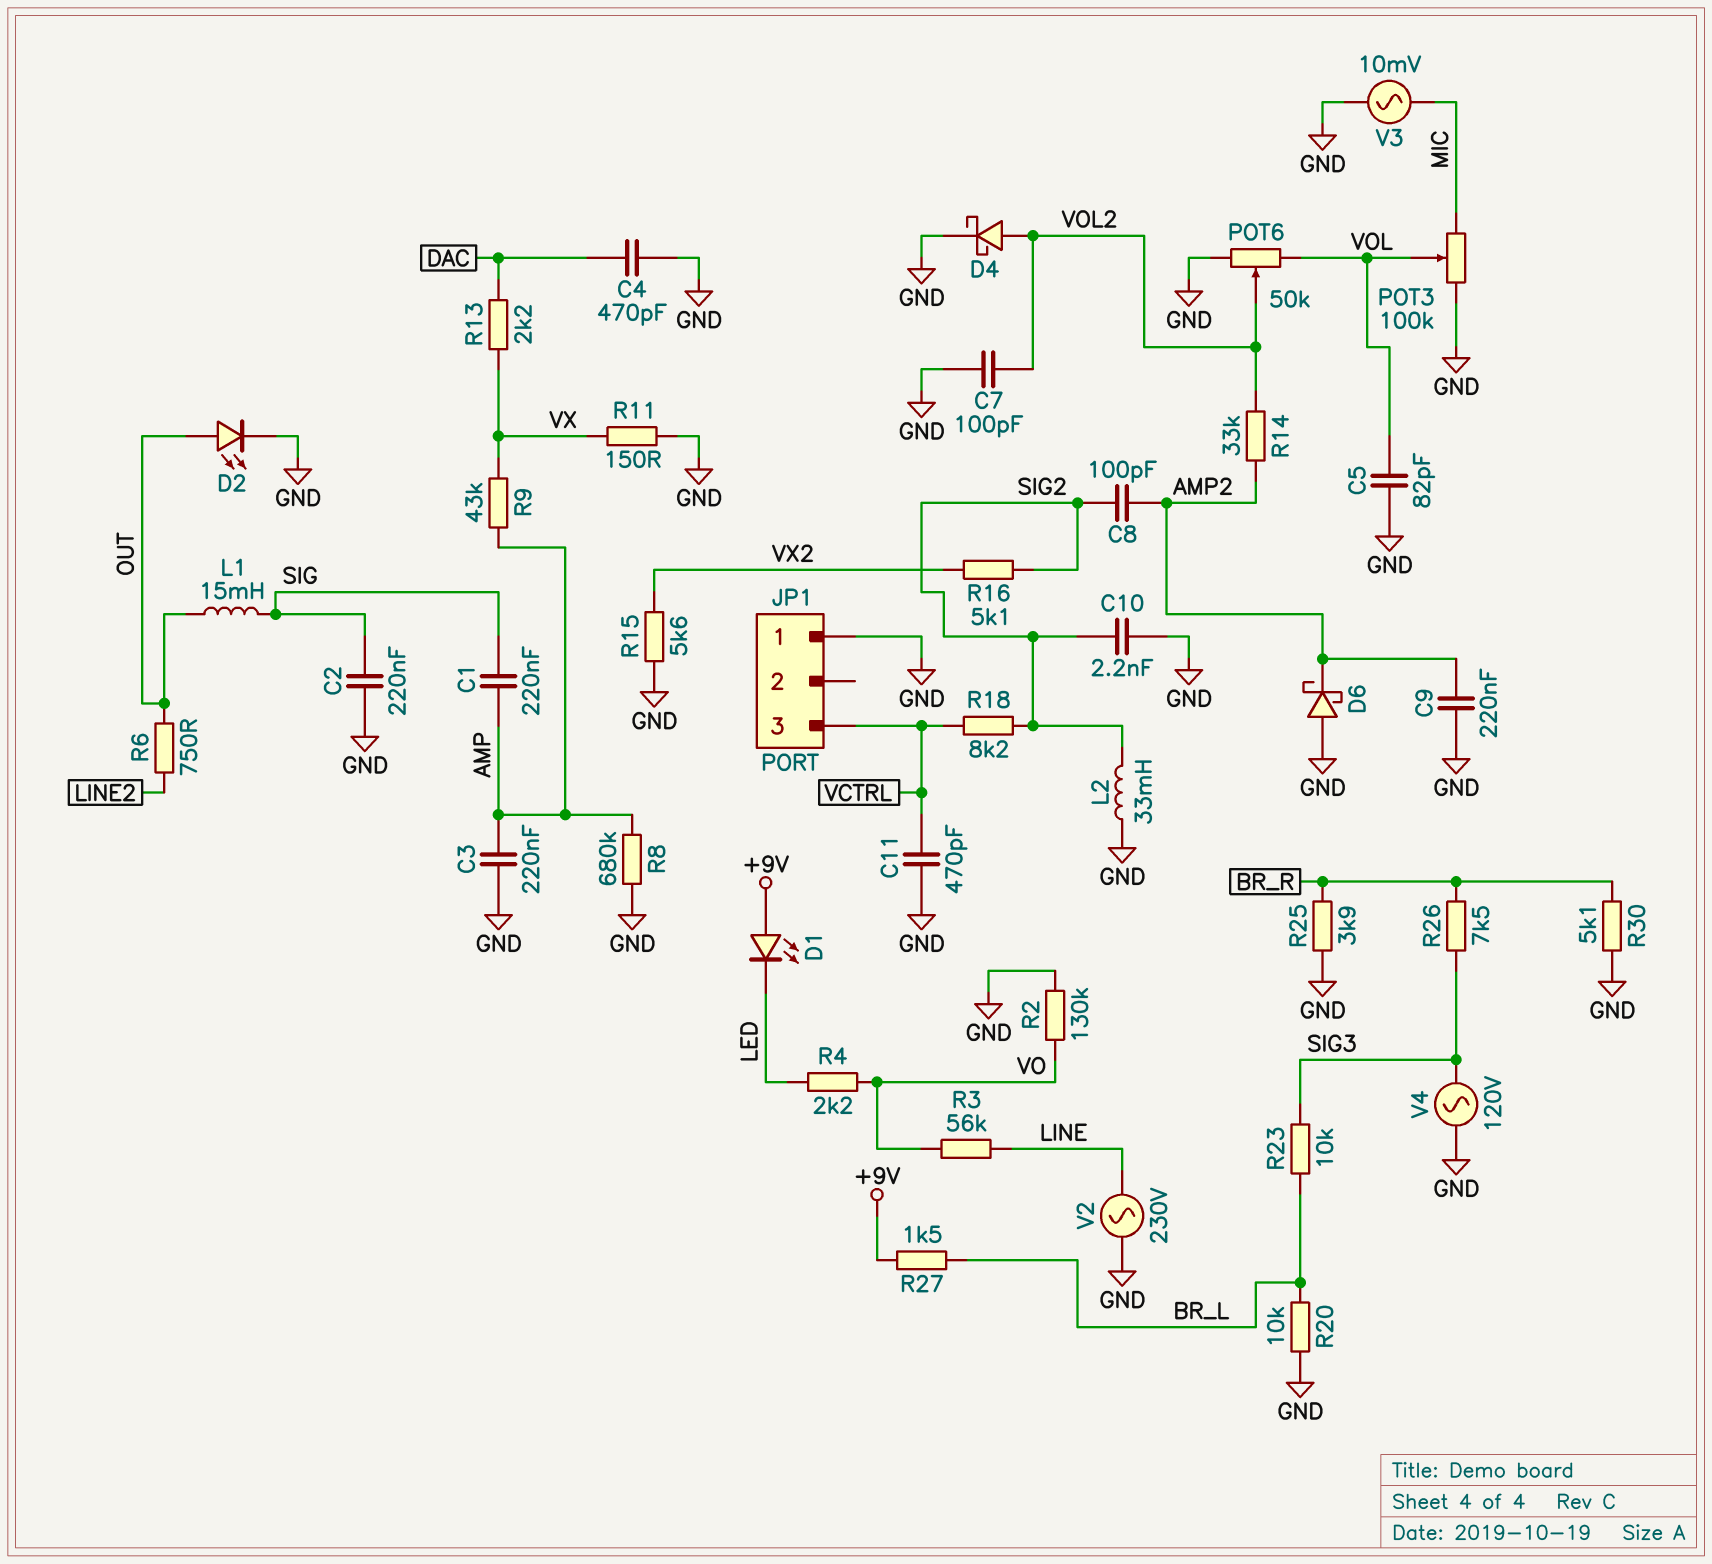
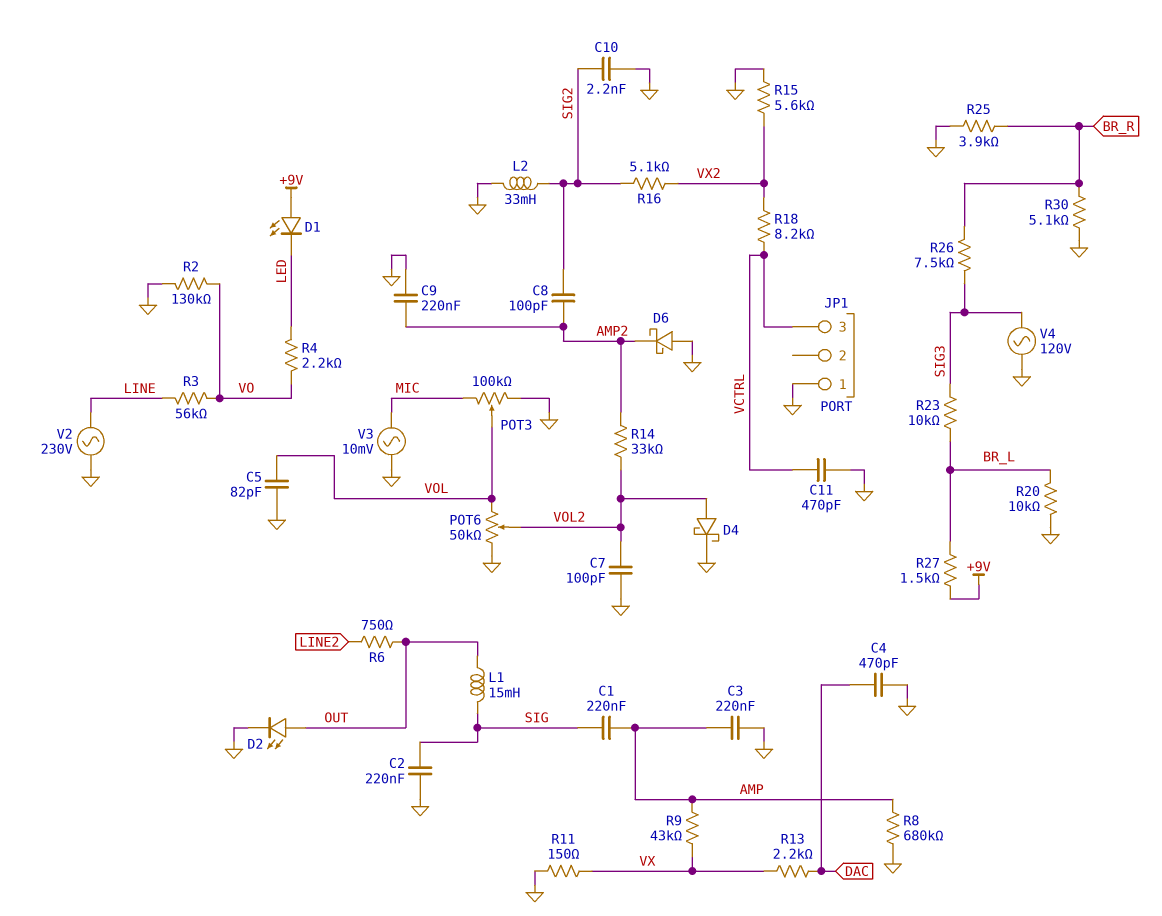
R18: 8.2k (SIG2, VCTRL) -> 8.2k (VCTRL, VX2)

